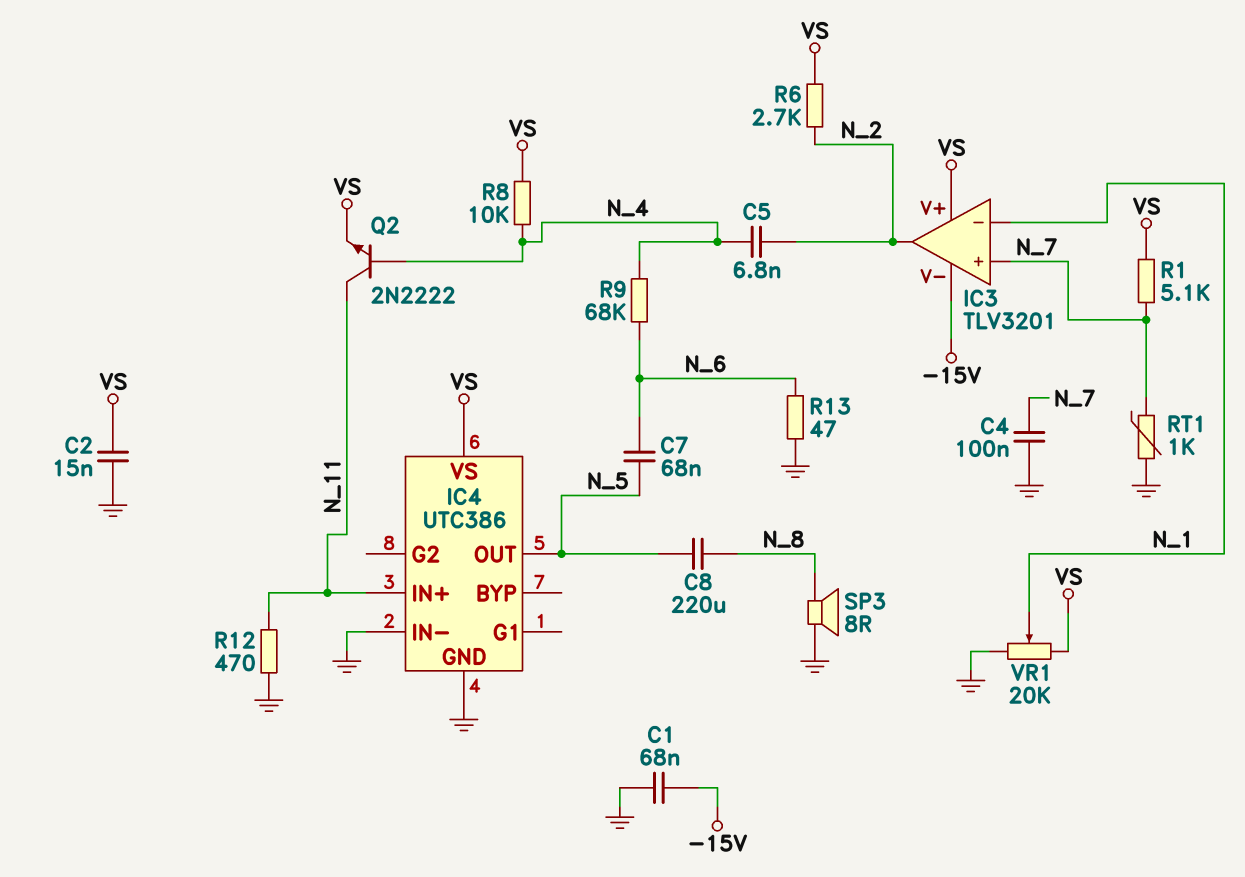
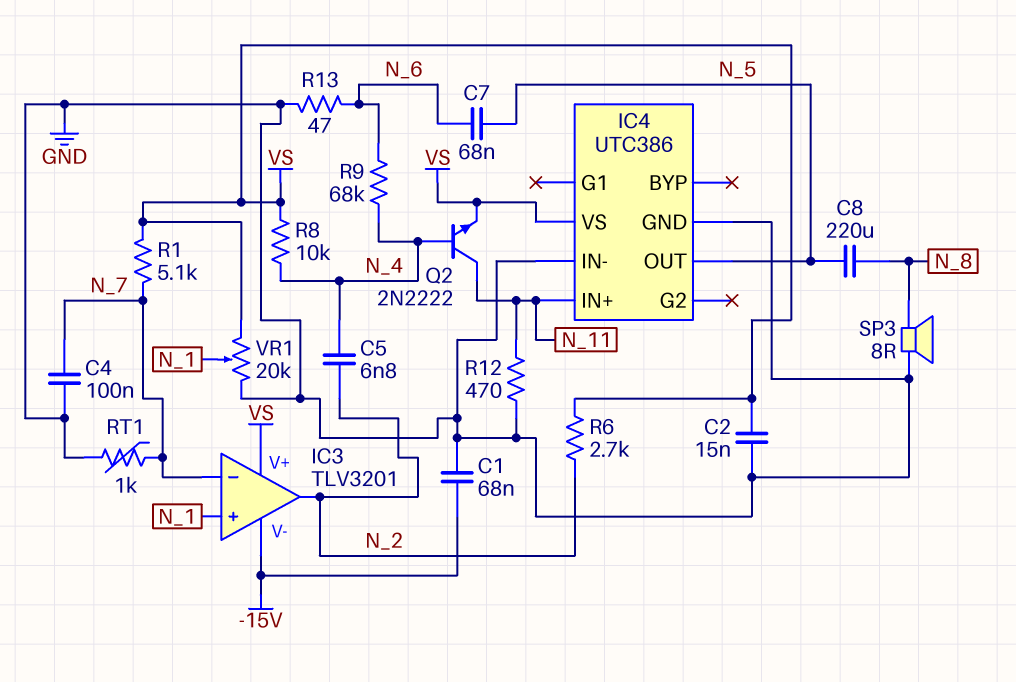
IC3 pin in+: N_7 -> N_1
IC3 pin in-: N_1 -> N_7

